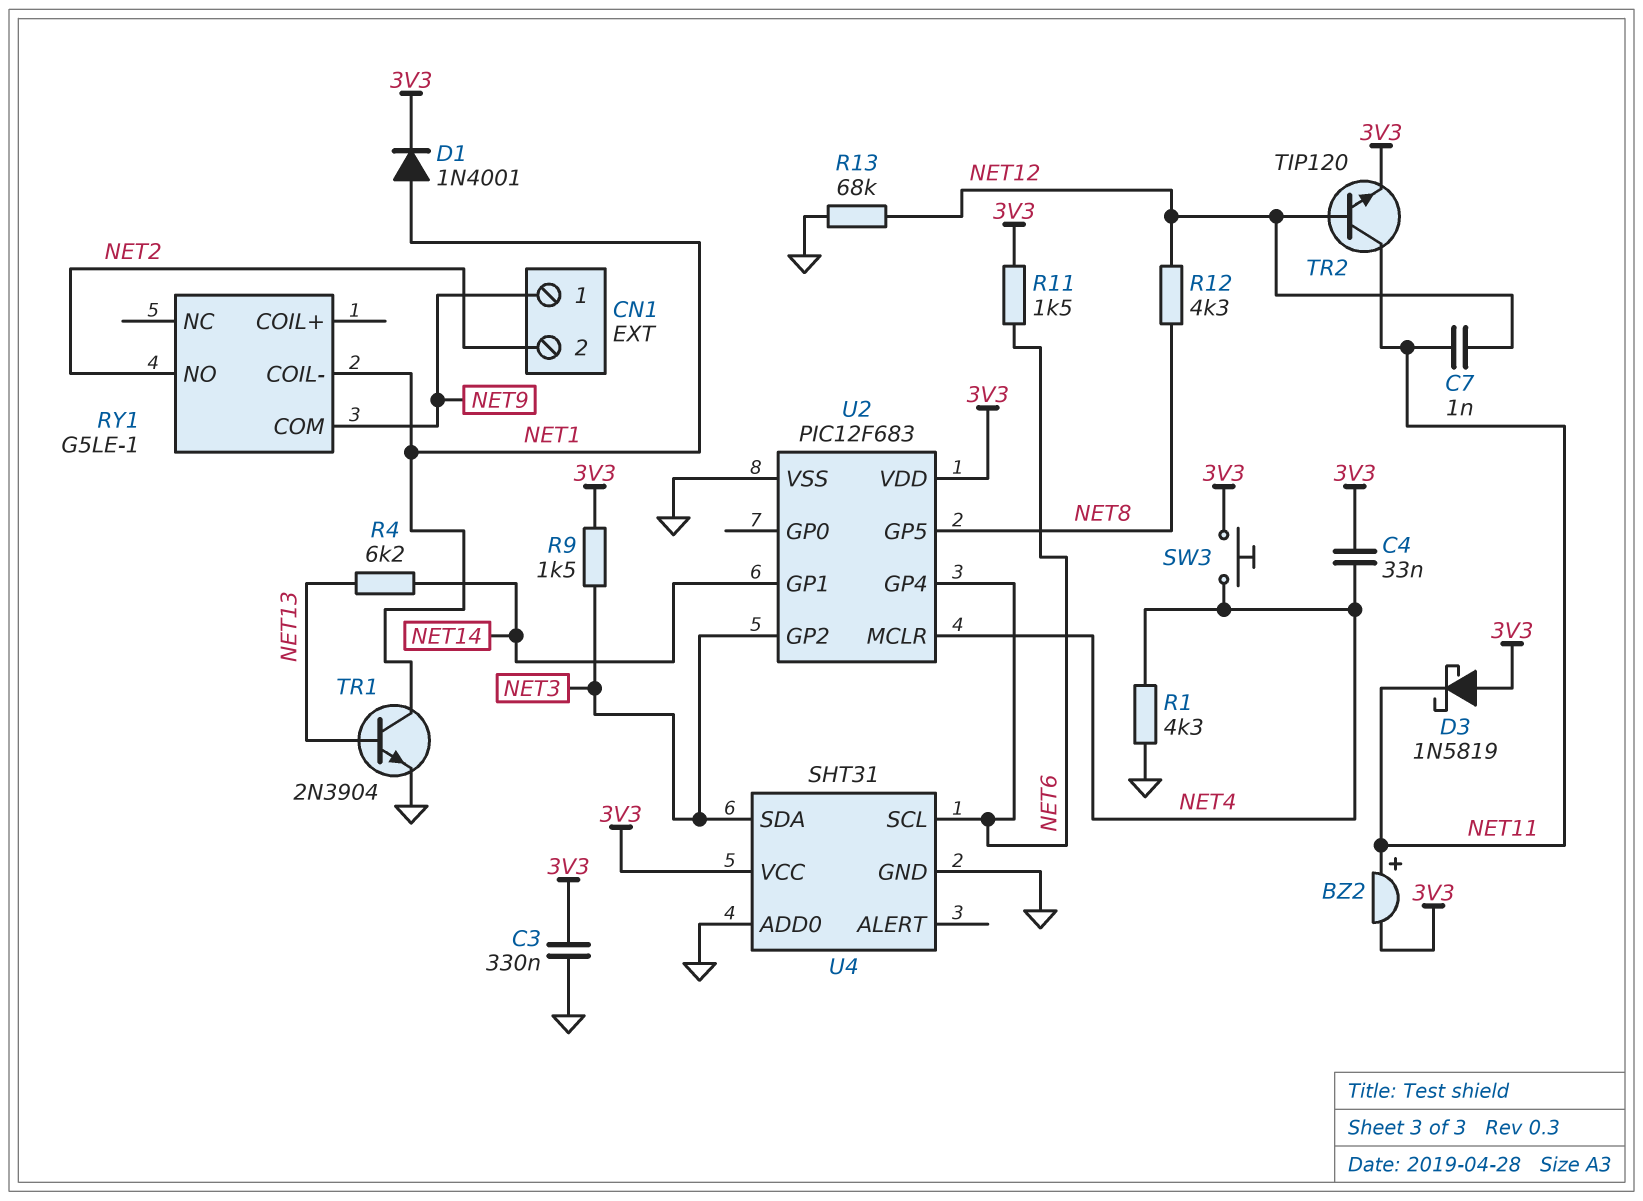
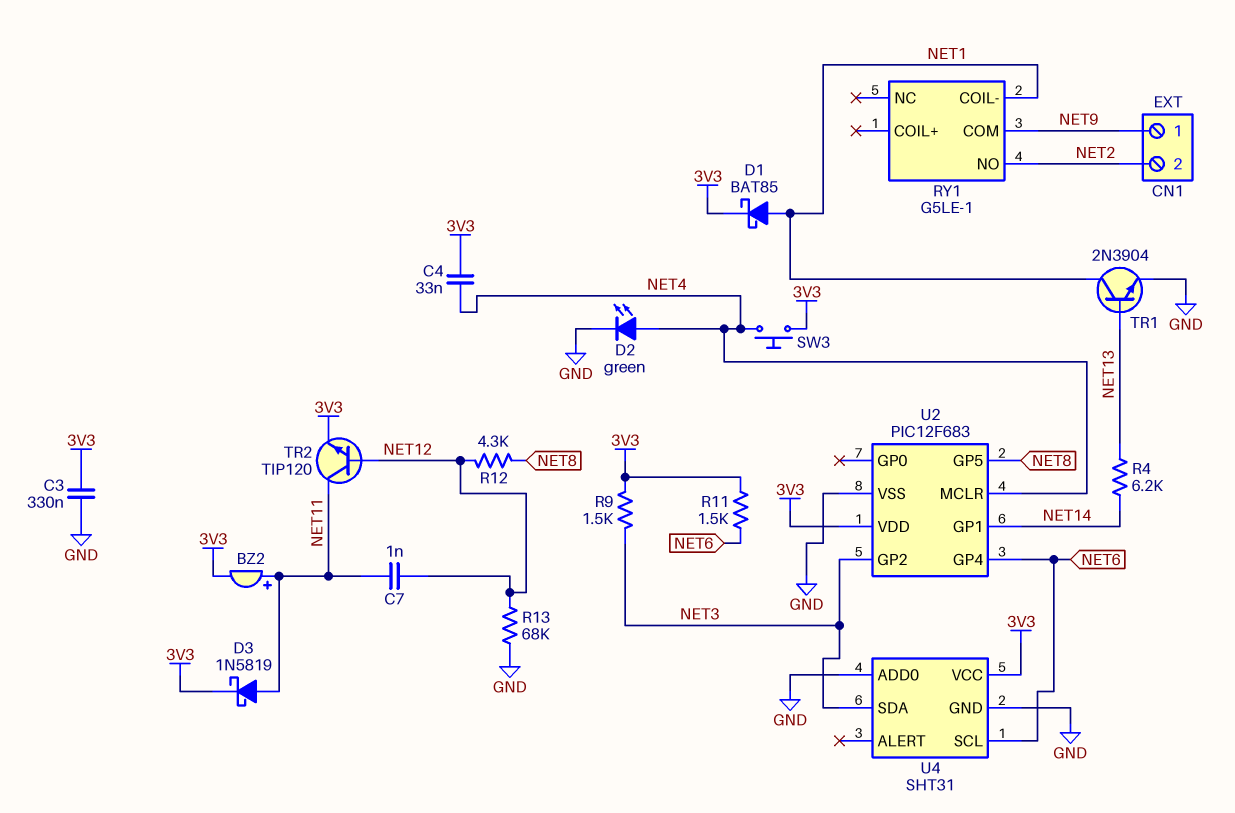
D1: diode 1N4001 (A NET1, K 3V3) -> schottky BAT85 (A NET1, K 3V3)
D2: none -> LED green (A NET4, K GND)
D3: schottky 1N5819 (A 3V3, K NET11) -> schottky 1N5819 (A NET11, K 3V3)
R1: 4.3k (GND, NET4) -> none

